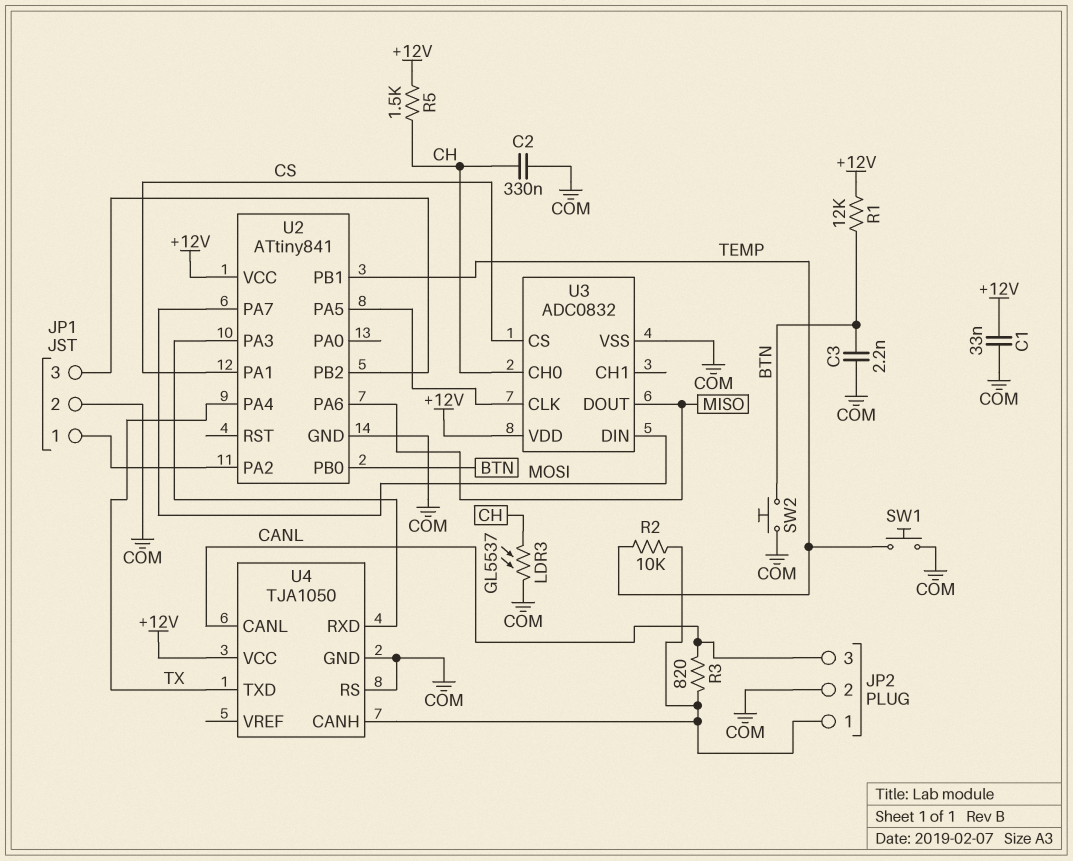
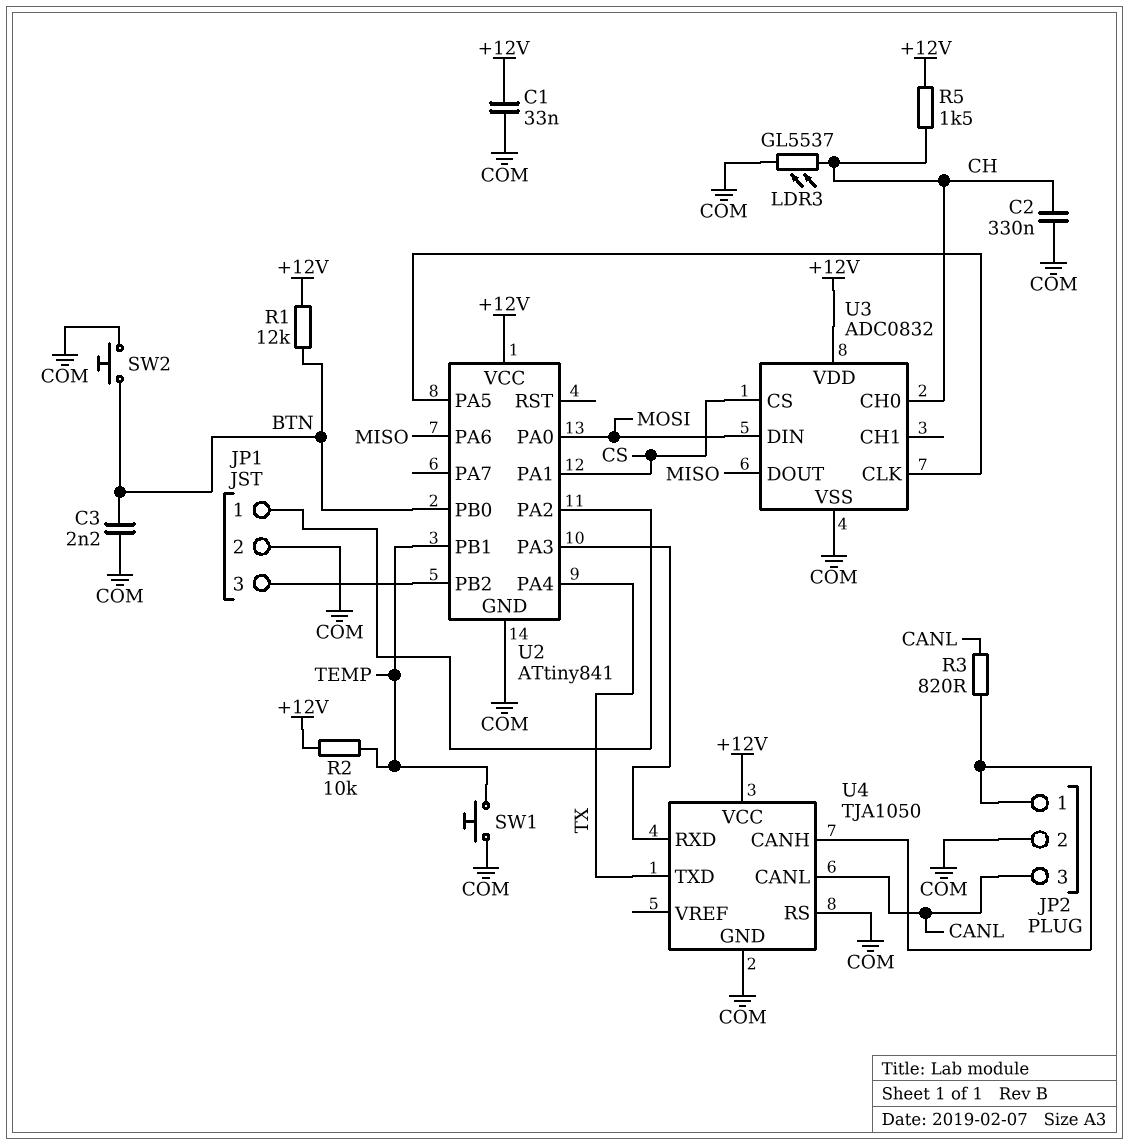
R2: 10k (JP2/1, TEMP) -> 10k (+12V, TEMP)
U2 pin PA0: none -> MOSI
U2 pin PA7: MOSI -> none

